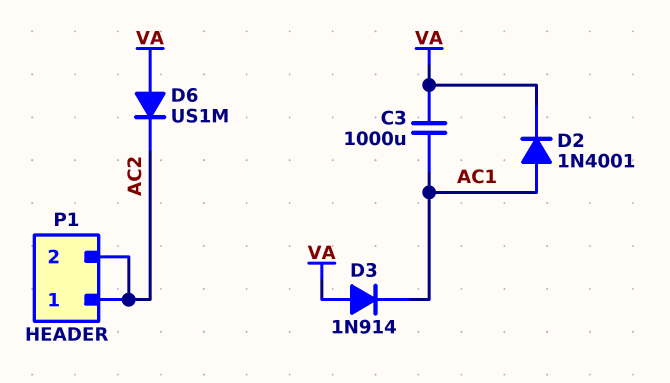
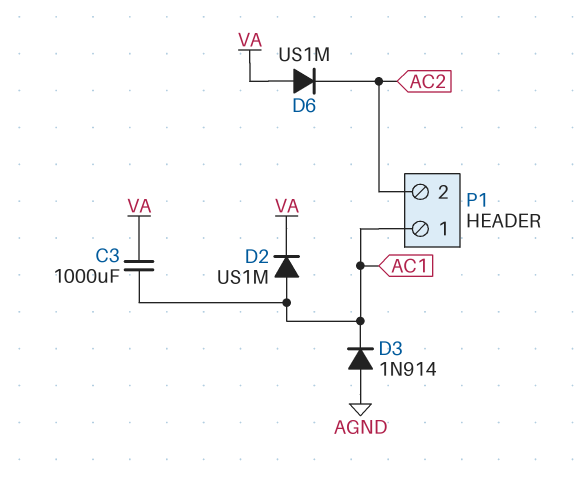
D2: diode 1N4001 (A AC1, K VA) -> diode US1M (A AC1, K VA)
D3: diode 1N914 (A VA, K AC1) -> diode 1N914 (A AGND, K AC1)
P1 pin 1: AC2 -> AC1

